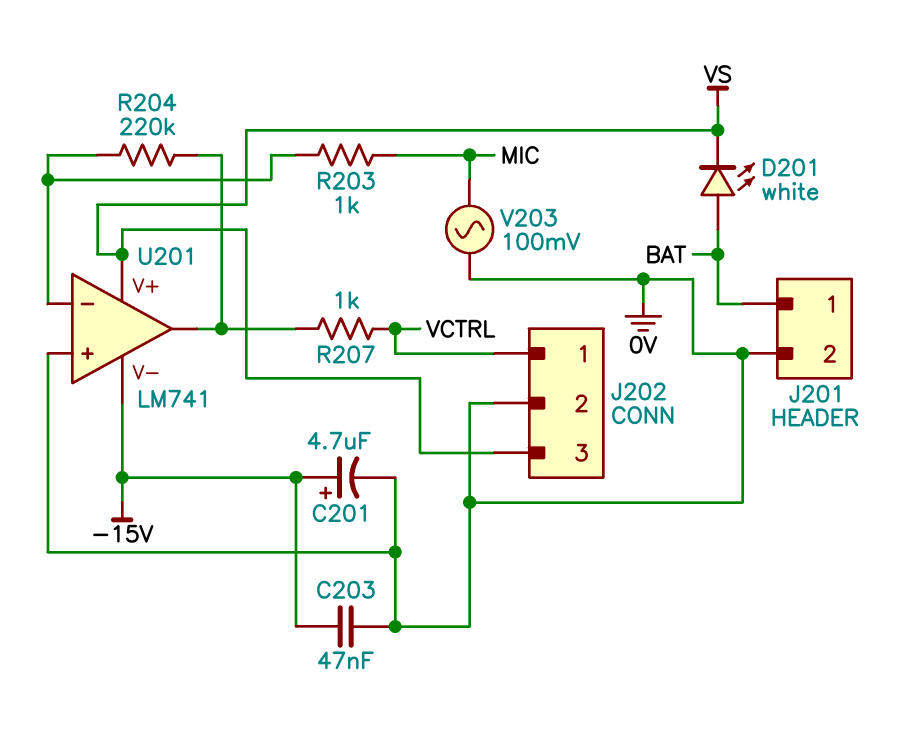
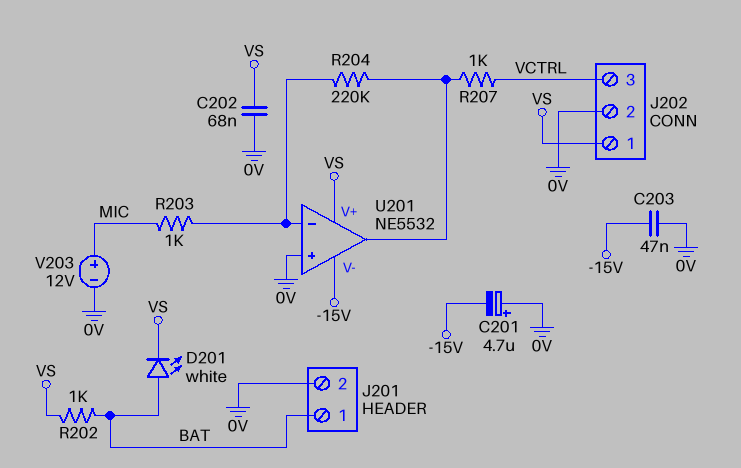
C201: 4.7uF (plus -15V, minus 0V) -> 4.7uF (plus 0V, minus -15V)
C202: none -> 68nF (0V, VS)
J202 pin 1: VCTRL -> VS
J202 pin 3: VS -> VCTRL
R202: none -> 1k (BAT, VS)
U201: LM741 -> NE5532
V203: AC 100mV (0V, MIC) -> 12V (plus MIC, minus 0V)

